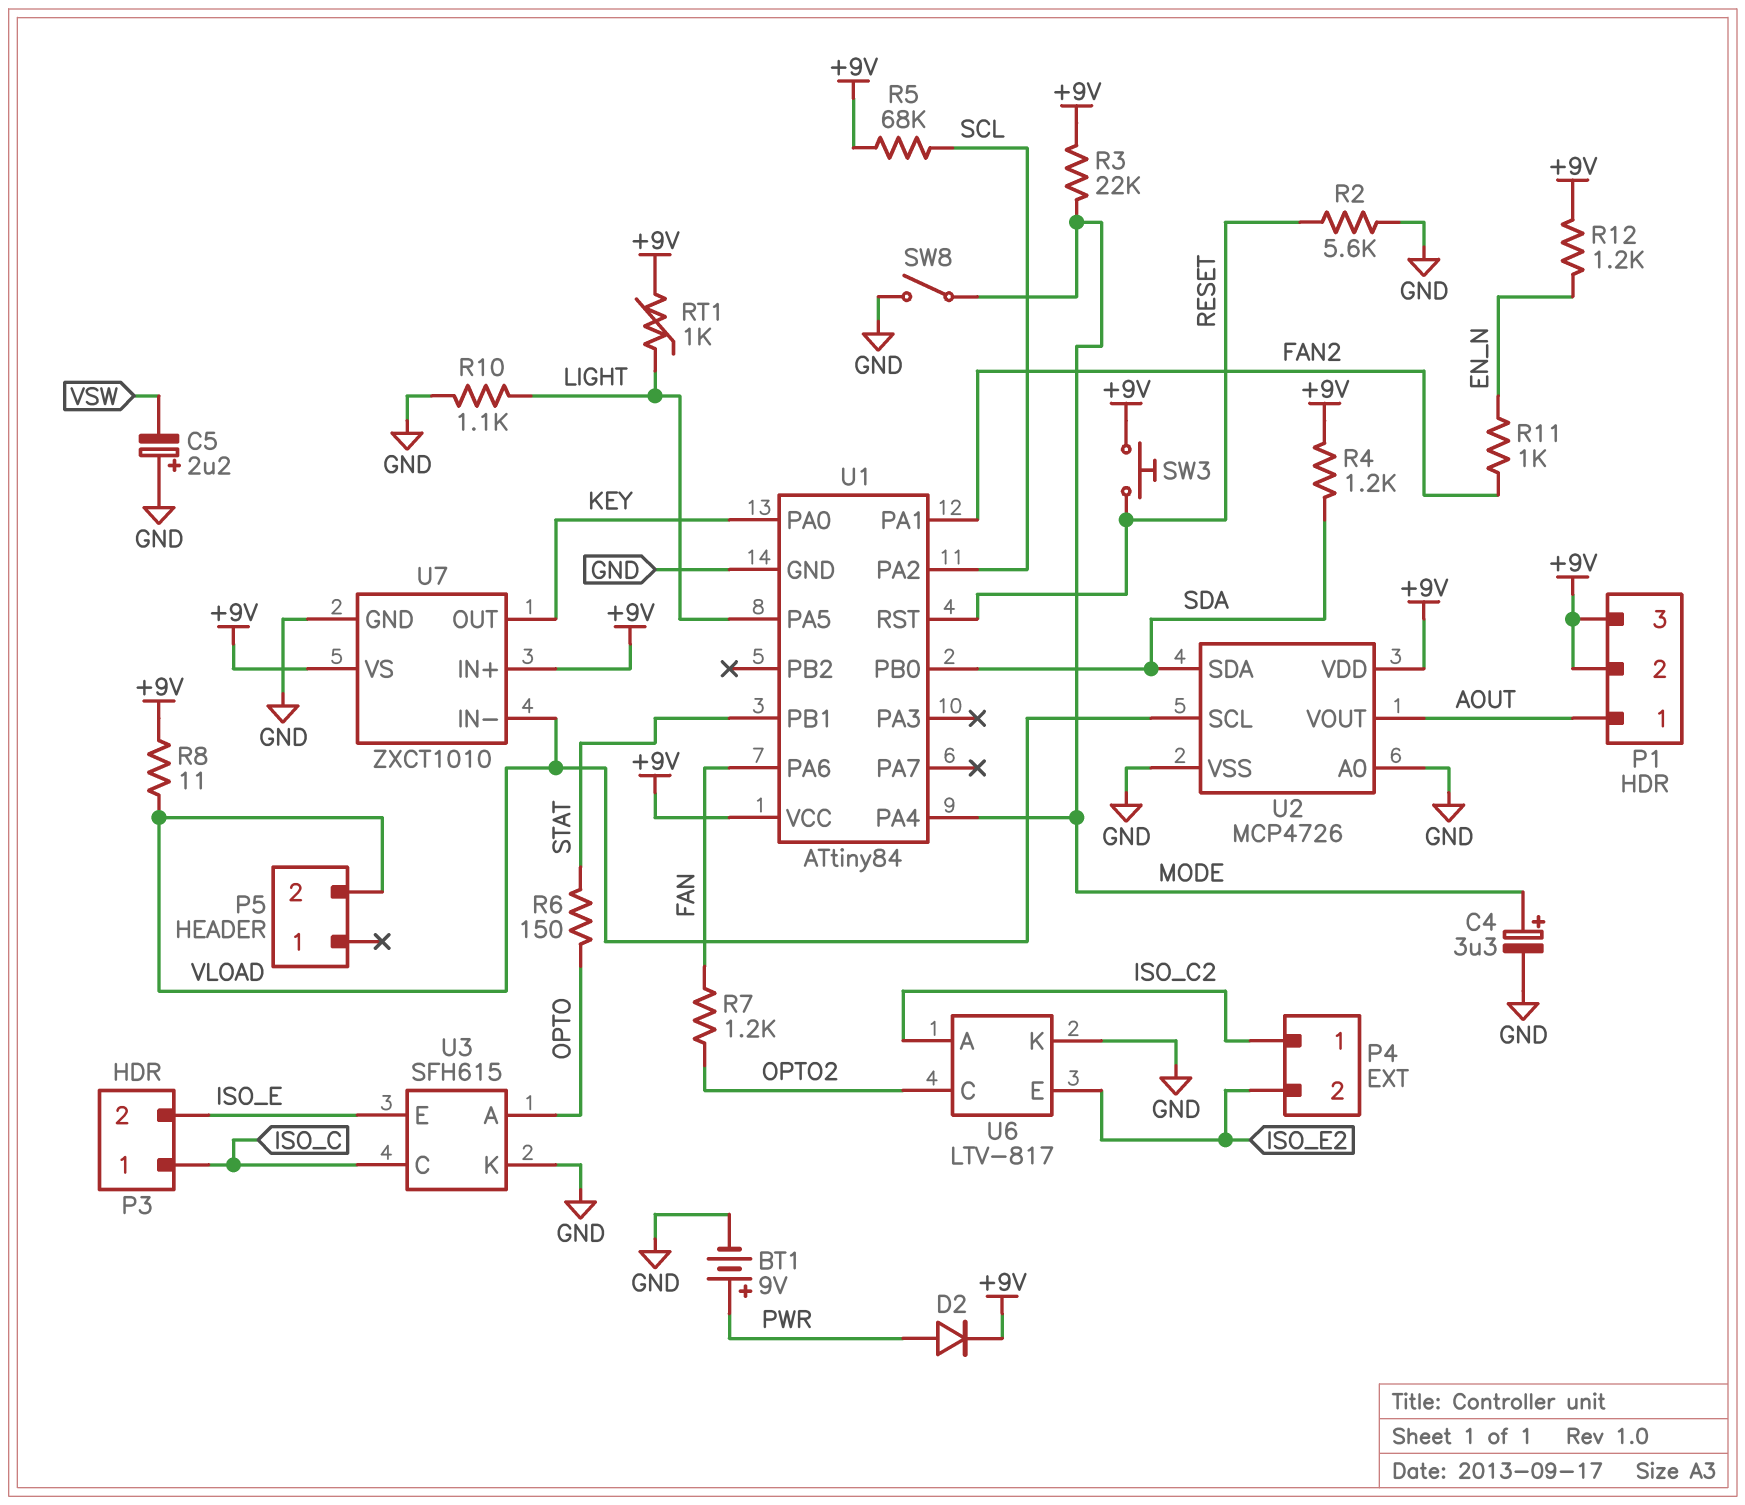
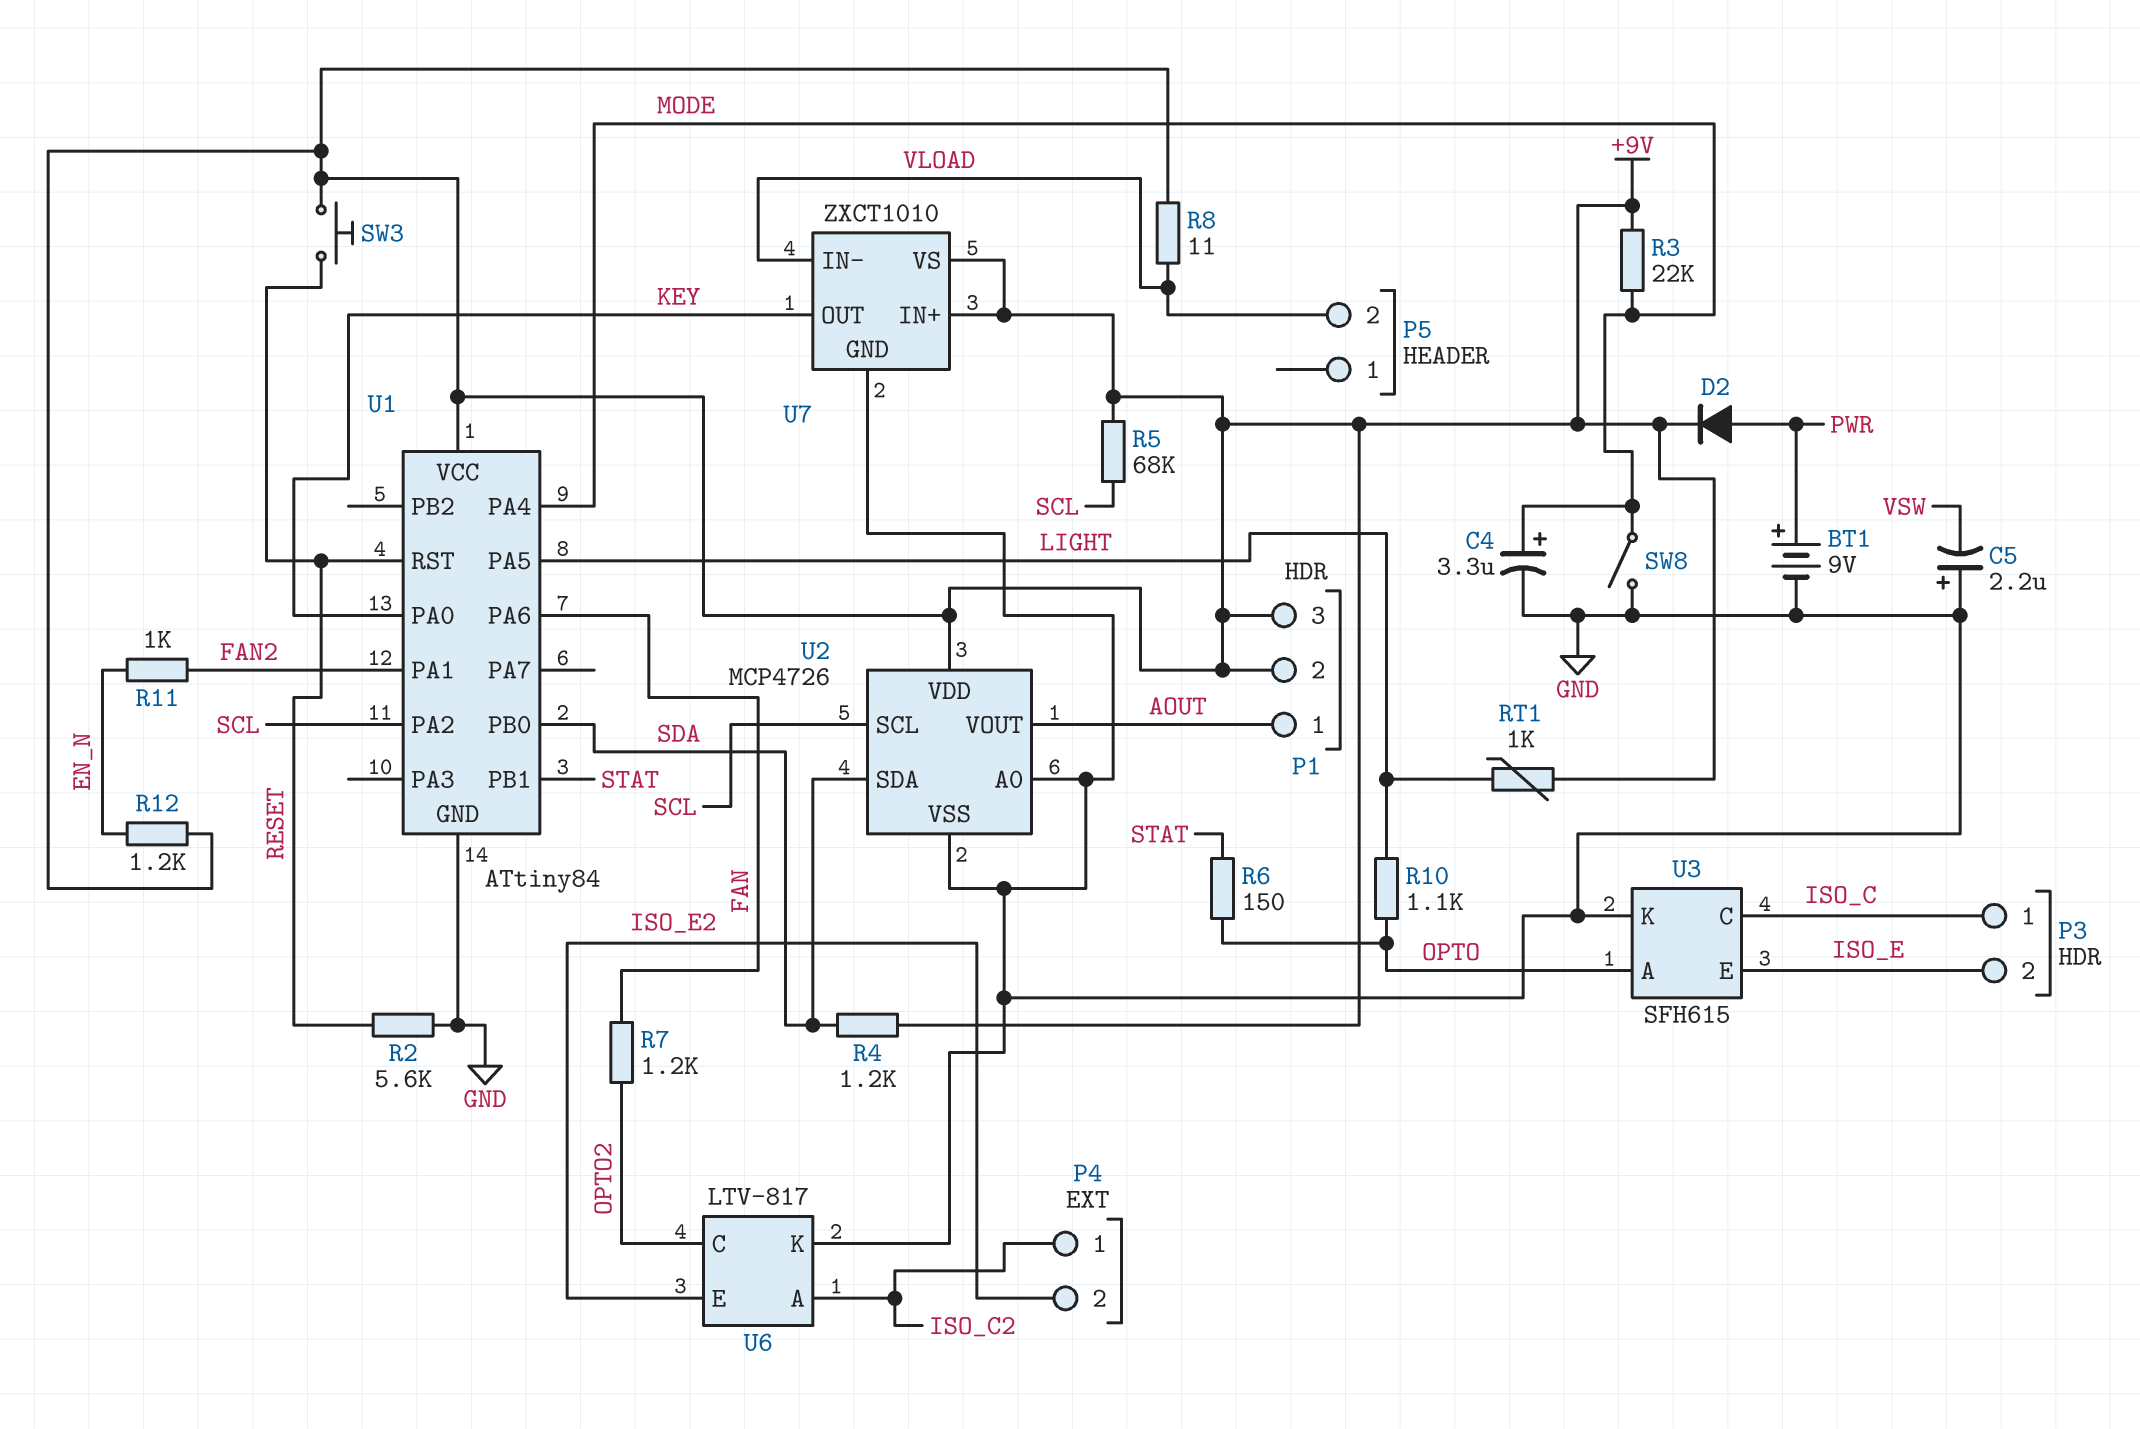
R10: 1.1k (GND, LIGHT) -> 1.1k (LIGHT, OPTO)
U2 pin SCL: VLOAD -> SCL

